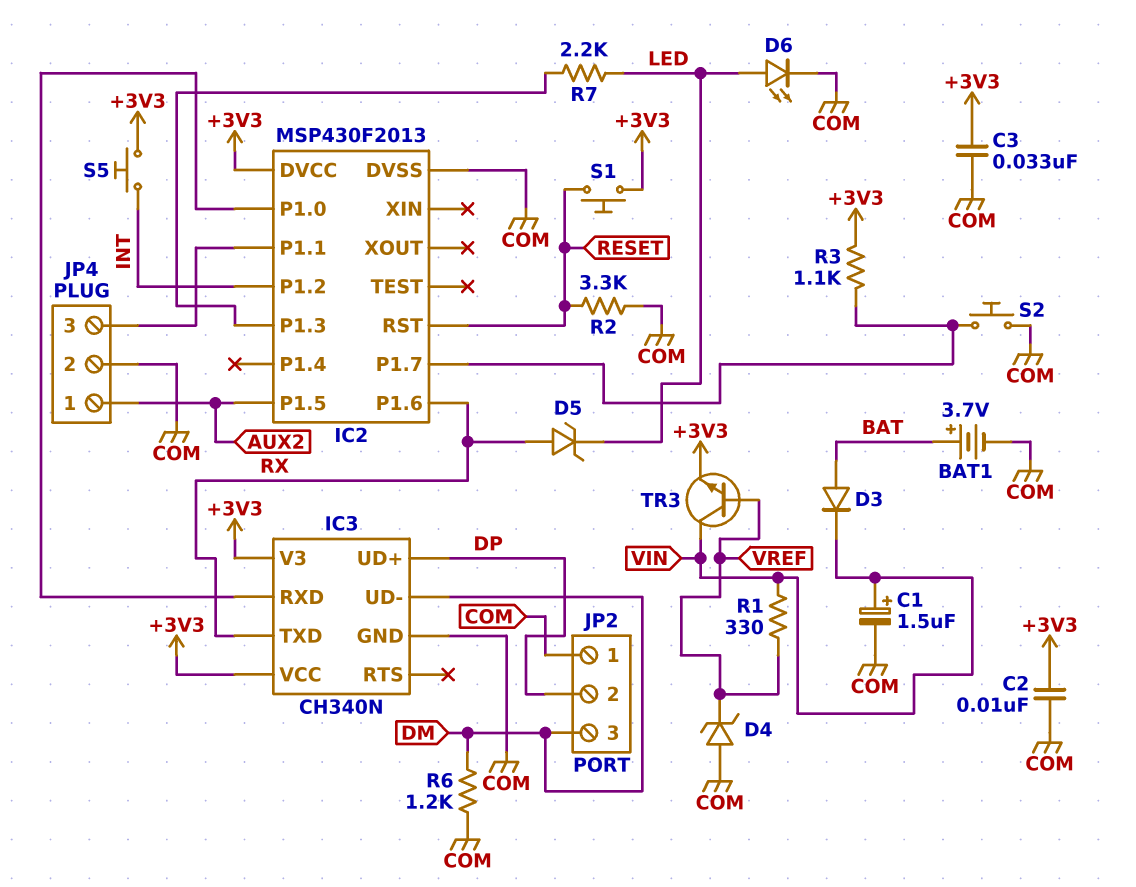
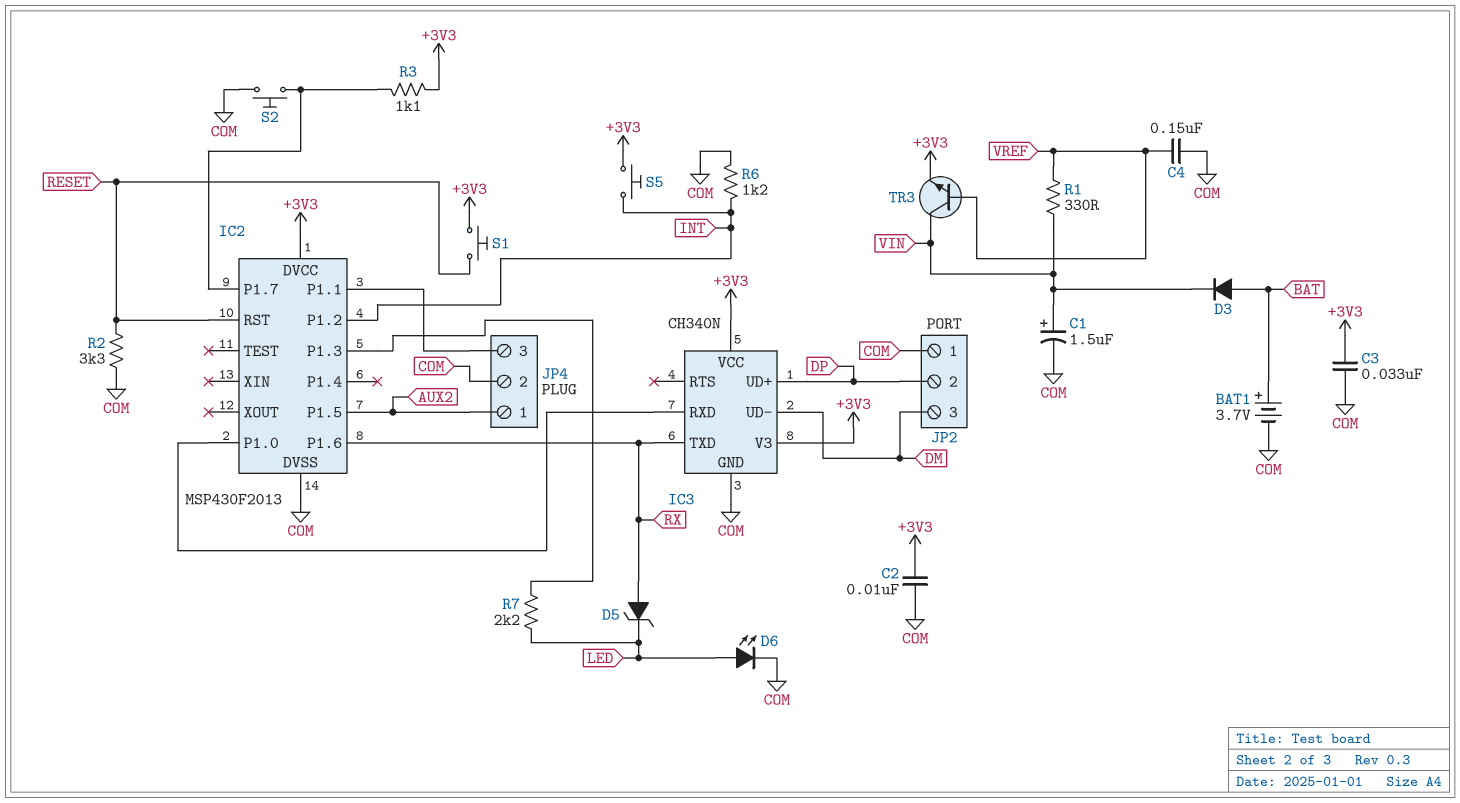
C4: none -> 150nF (COM, VREF)
D4: zener (A COM, K VREF) -> none
R6: 1.2k (COM, DM) -> 1.2k (COM, INT)

